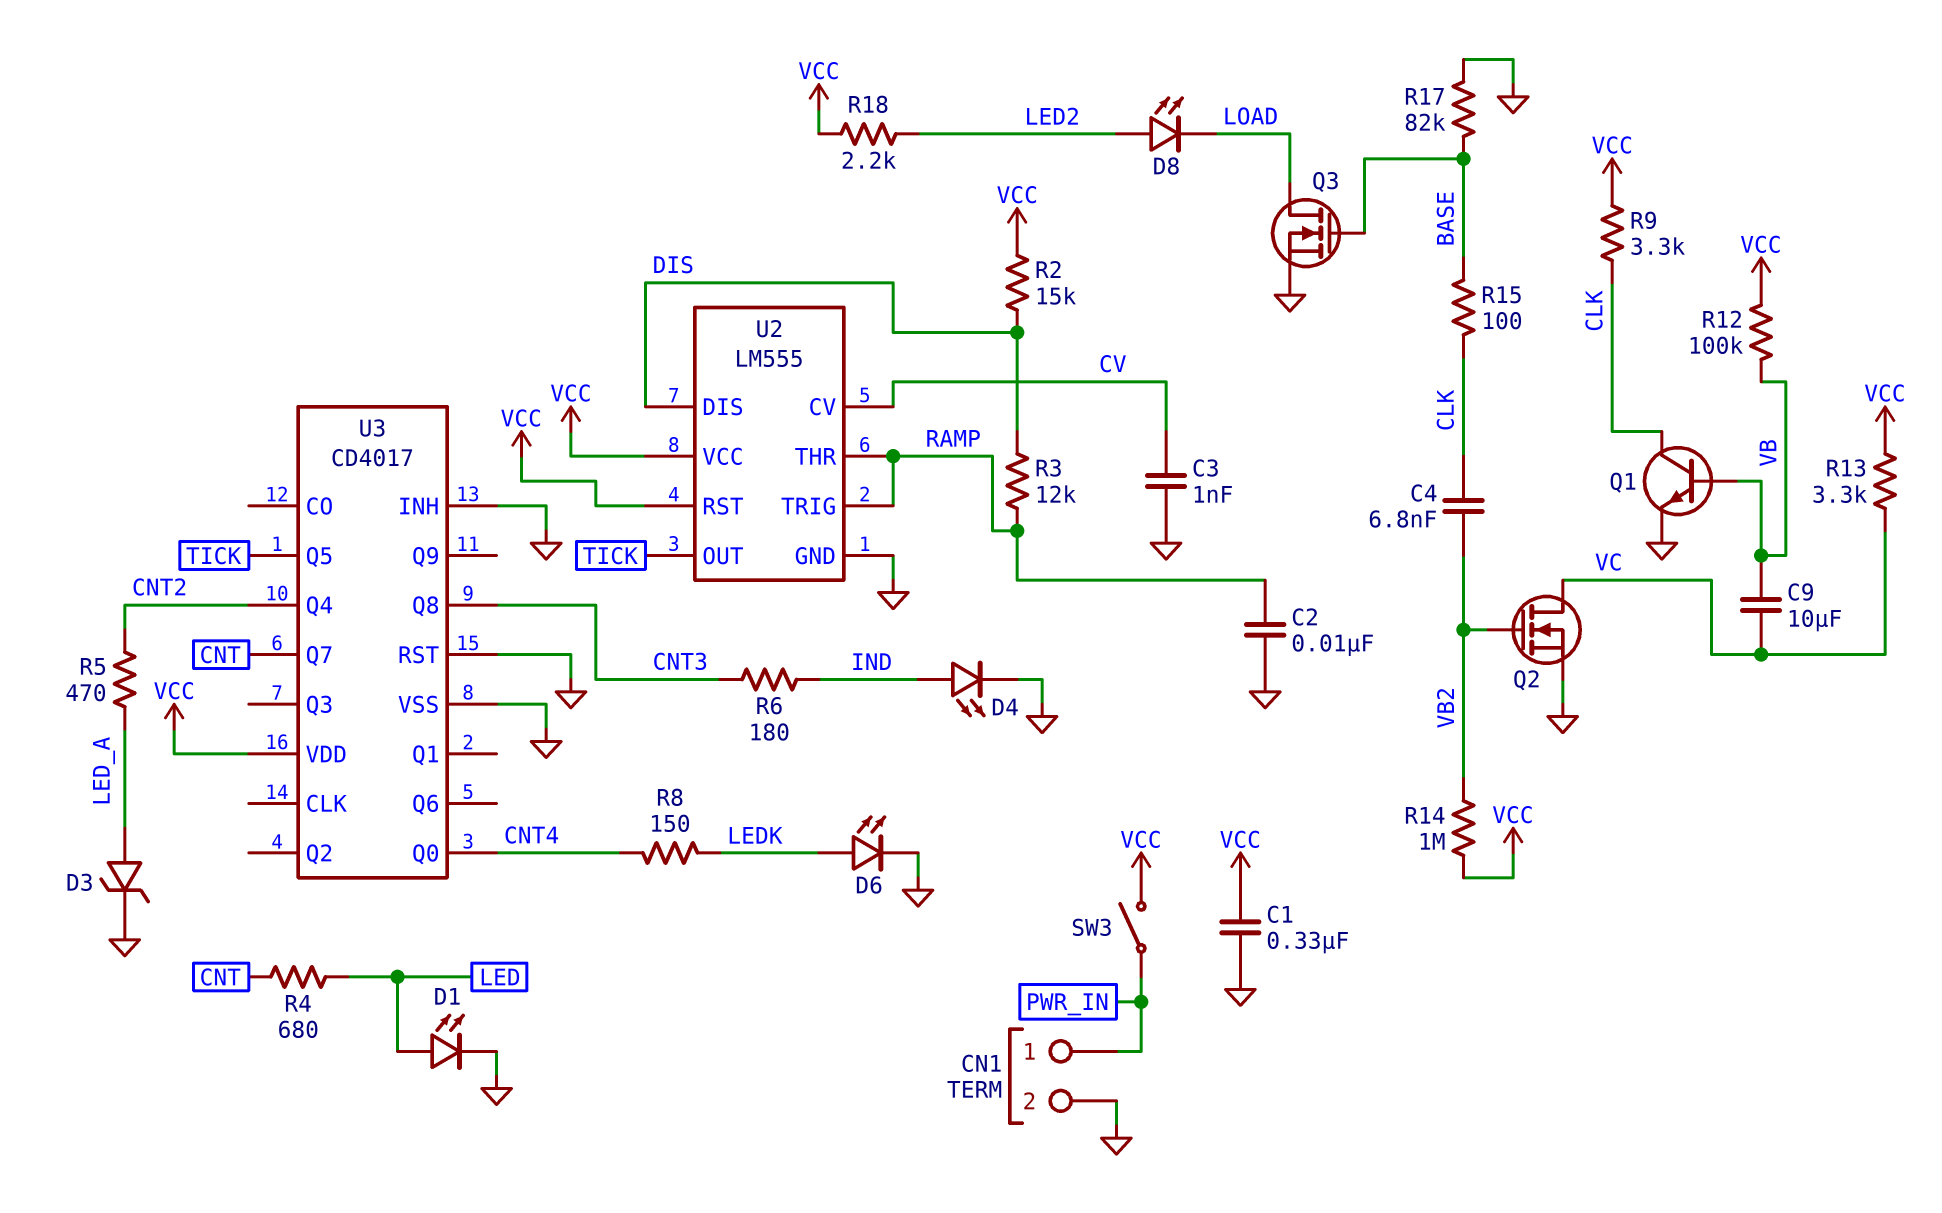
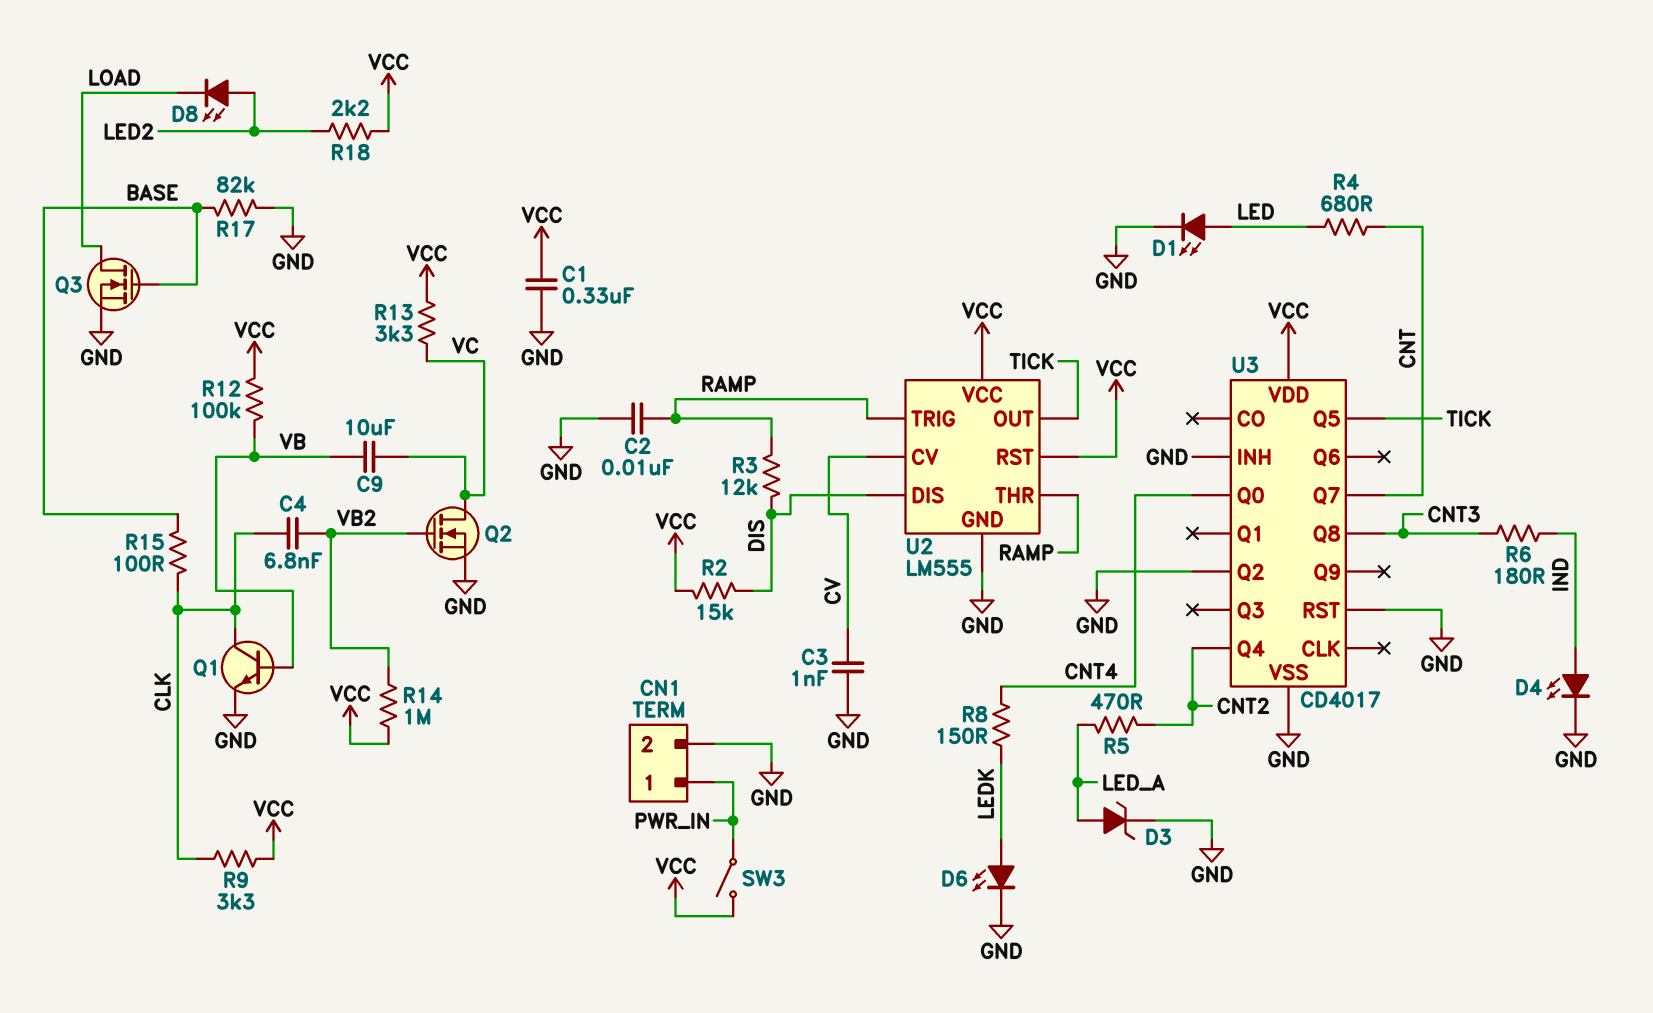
U3 pin Q2: none -> GND

